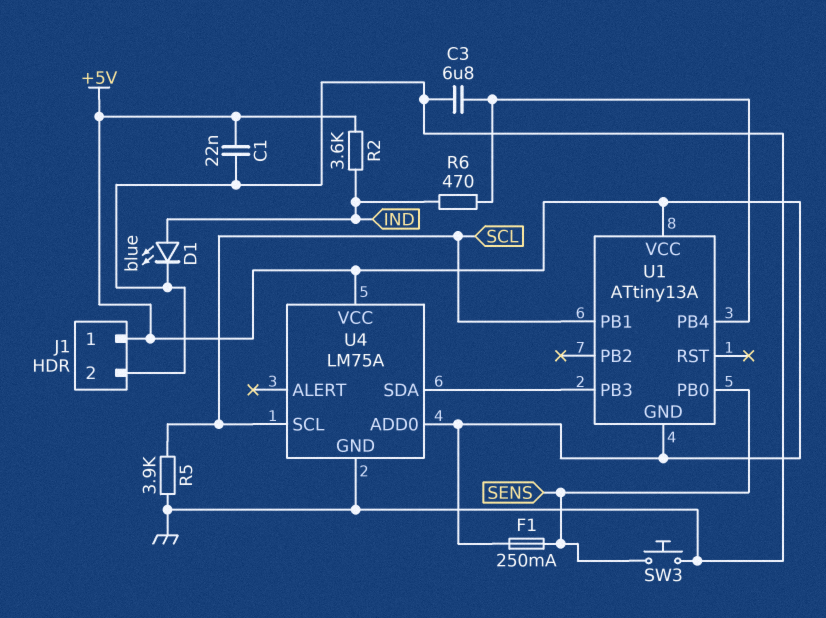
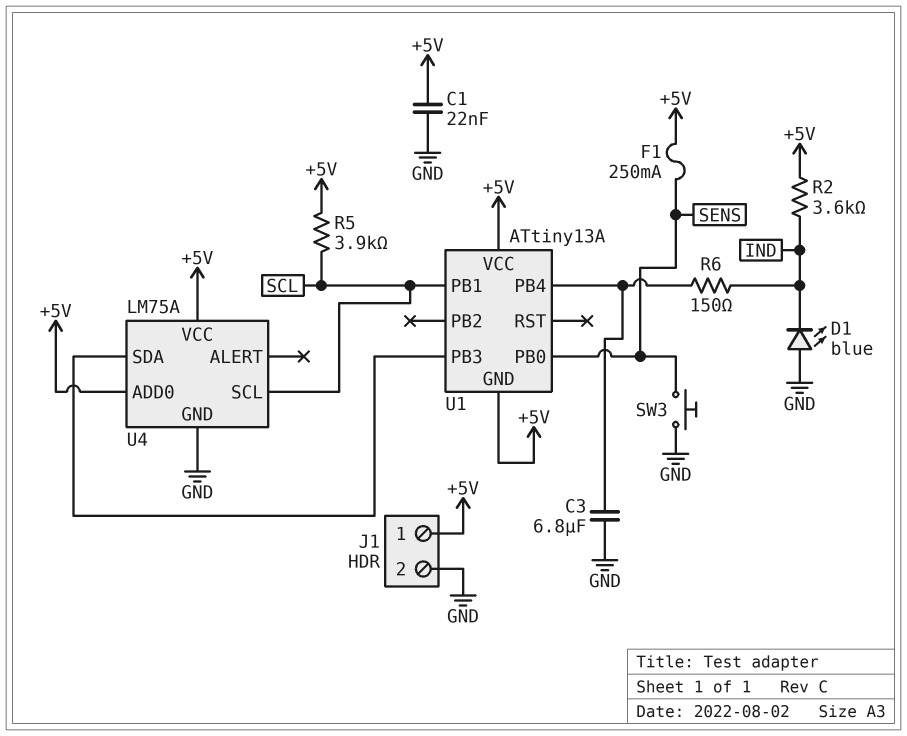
D1: LED blue (A IND, K GND) -> LED blue (A GND, K IND)
R5: 3.9k (GND, SCL) -> 3.9k (+5V, SCL)
R6: 470 (IND, U1/PB4) -> 150 (IND, U1/PB4)

